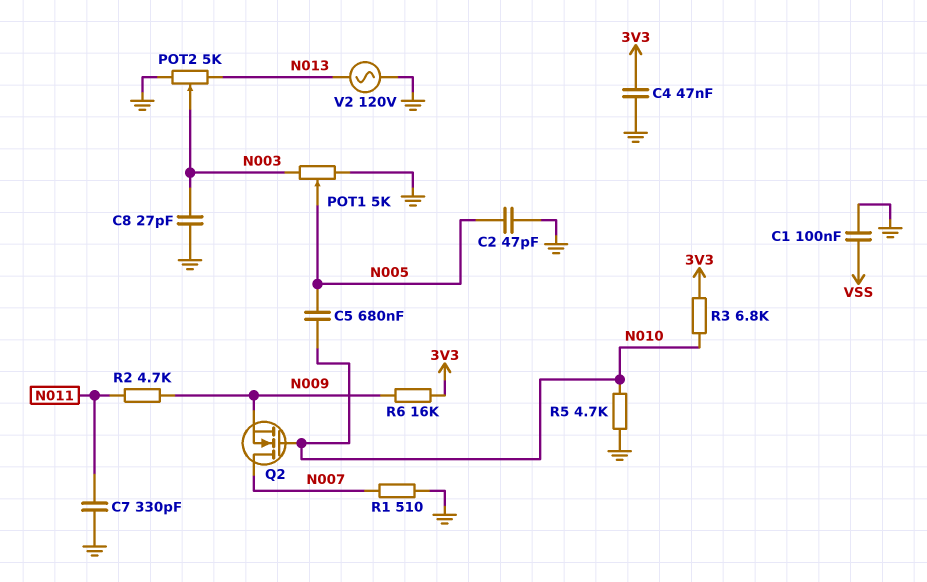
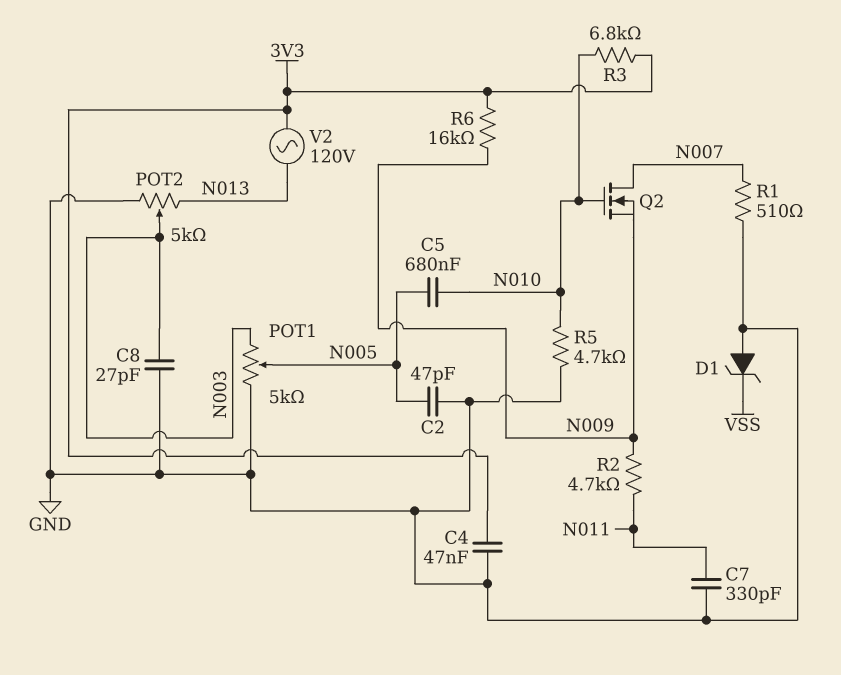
C1: 100nF (GND, VSS) -> none
D1: none -> zener (A GND, K VSS)
V2: AC 120V (GND, N013) -> AC 120V (3V3, N013)

